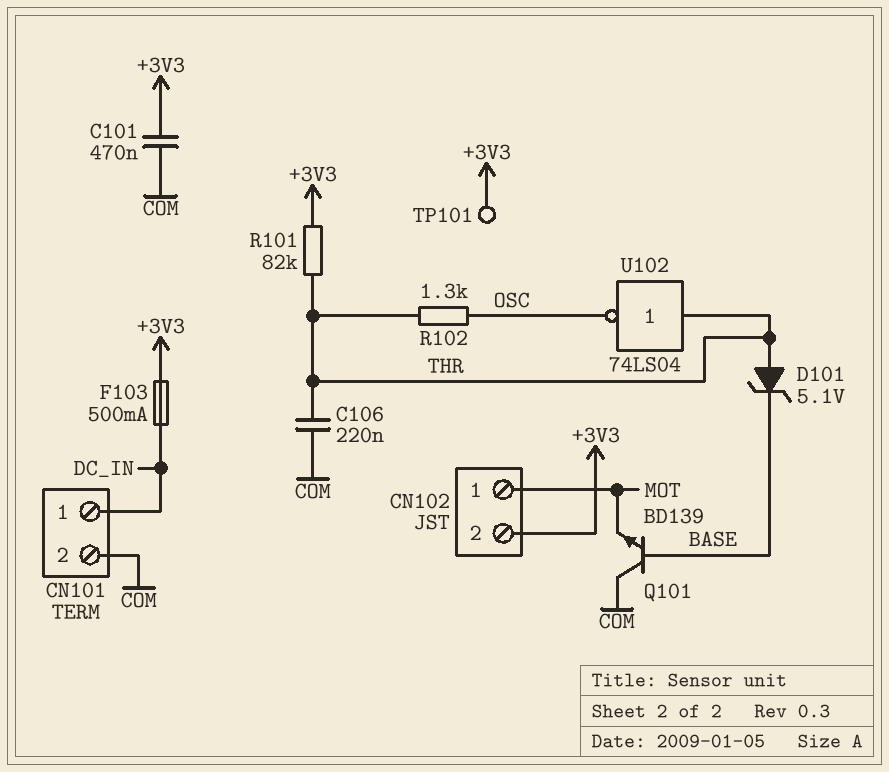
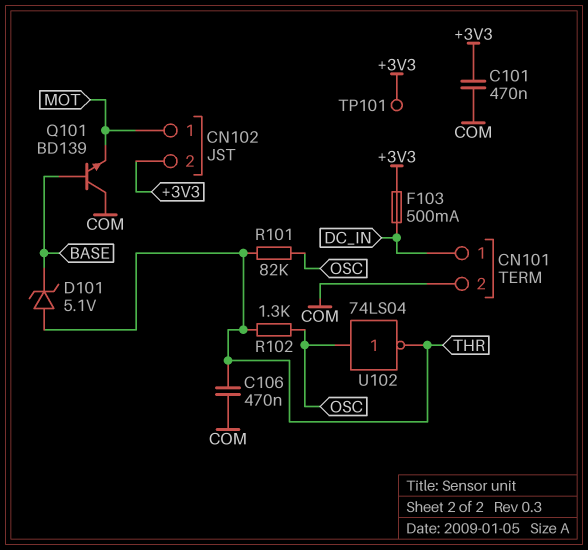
C106: 220nF (COM, THR) -> 470nF (COM, THR)
R101: 82k (+3V3, THR) -> 82k (OSC, THR)
U102: NOT 74LS04 (in THR, out OSC) -> NOT 74LS04 (in OSC, out THR)

